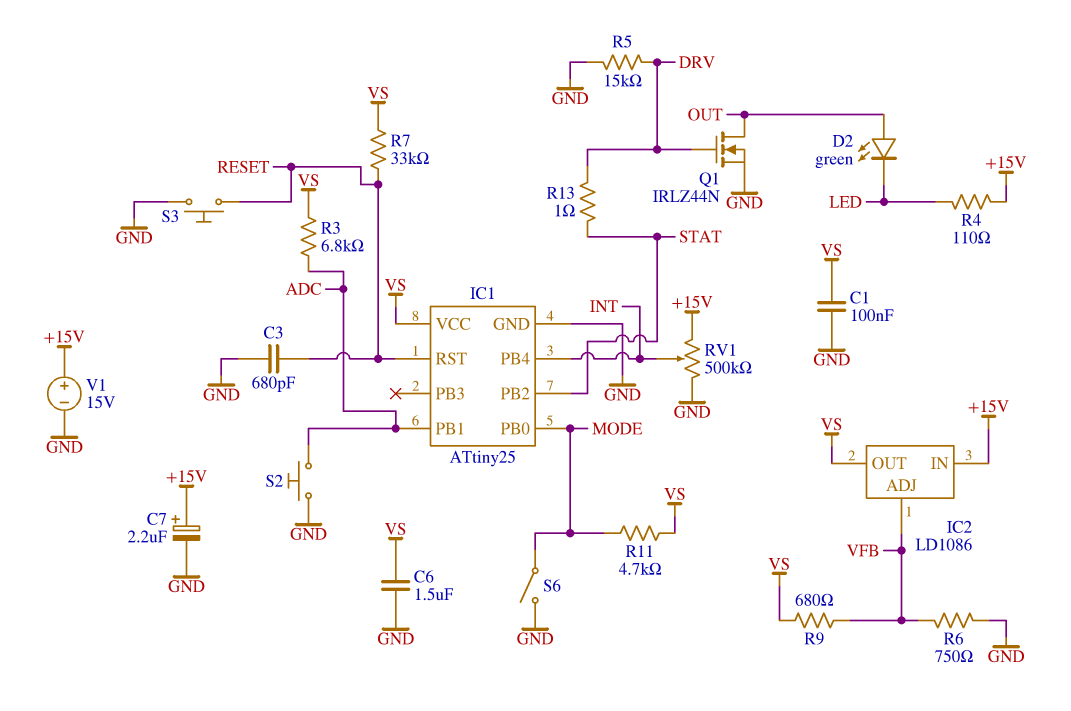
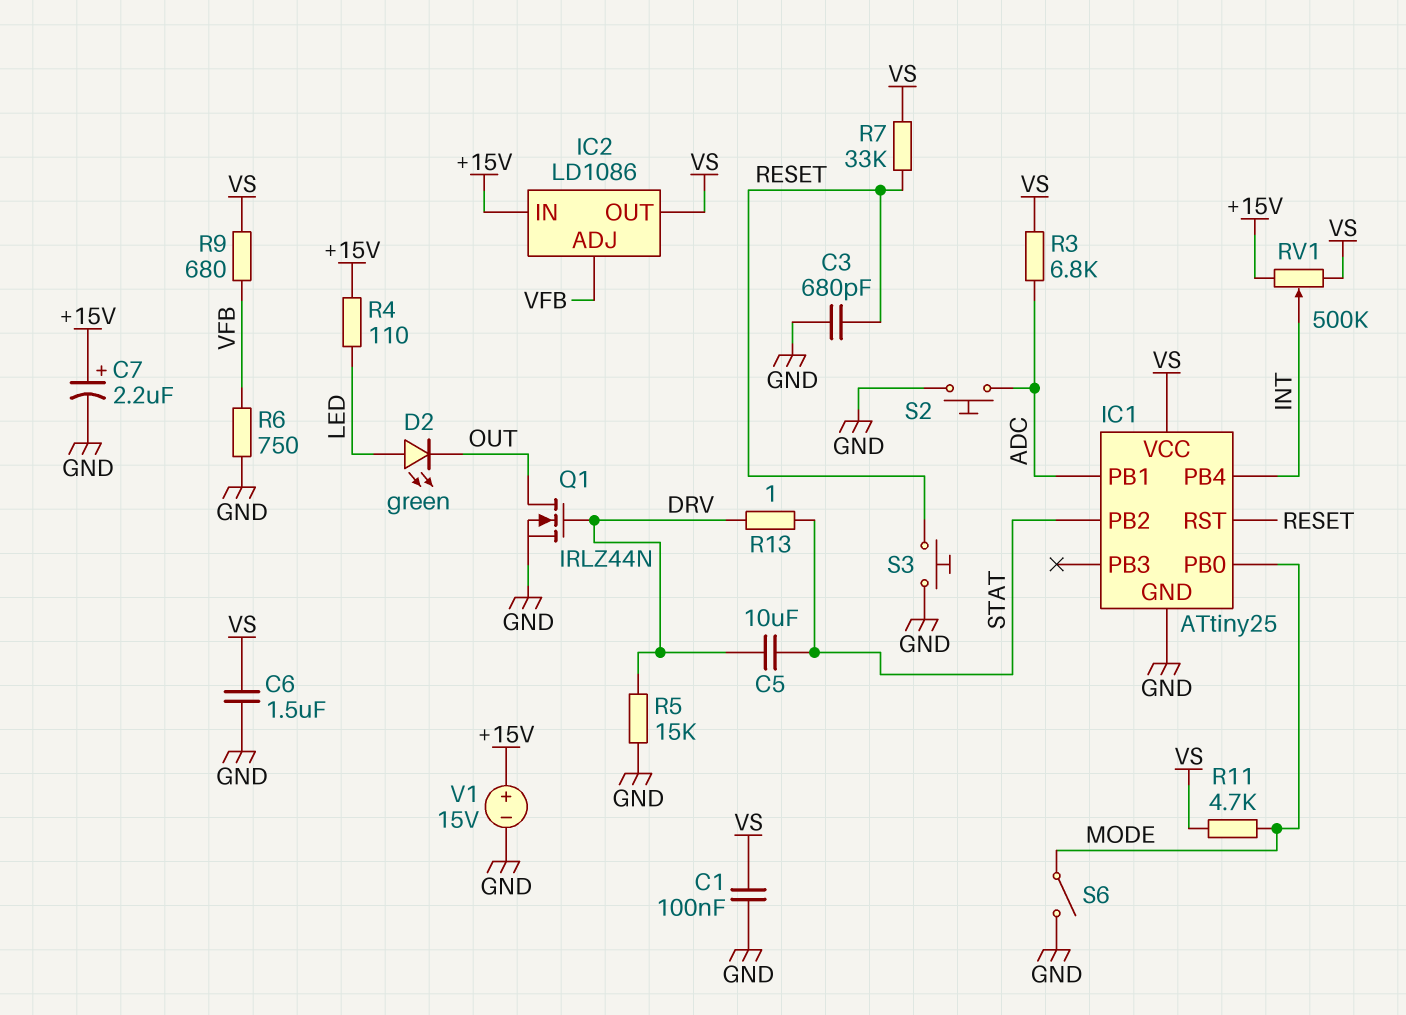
C5: none -> 10uF (DRV, STAT)
D2: LED green (A OUT, K LED) -> LED green (A LED, K OUT)
RV1: 500k (+15V, GND, wiper INT) -> 500k (+15V, VS, wiper INT)

